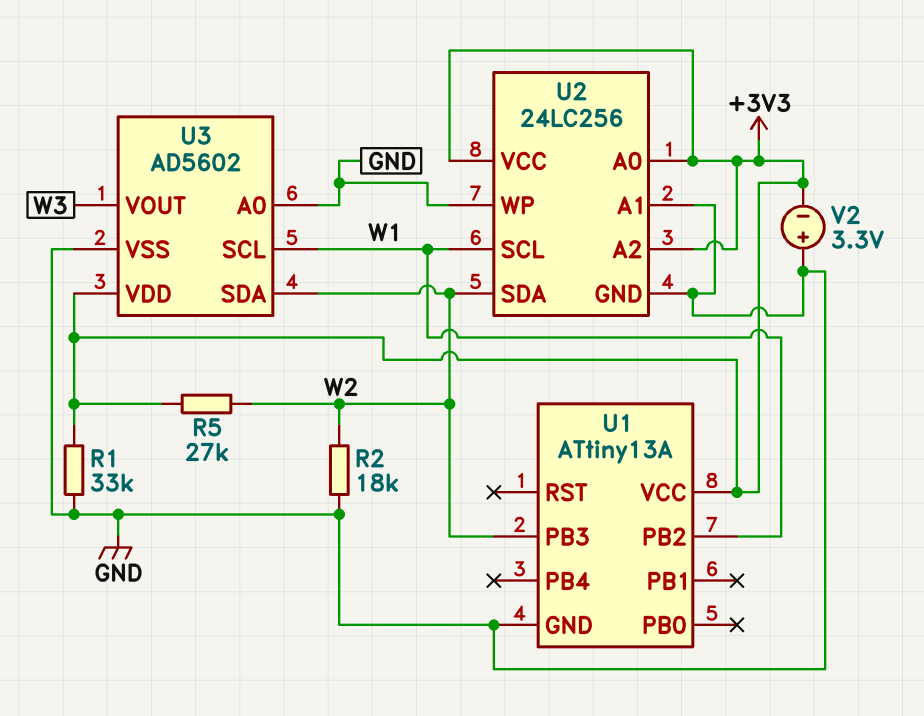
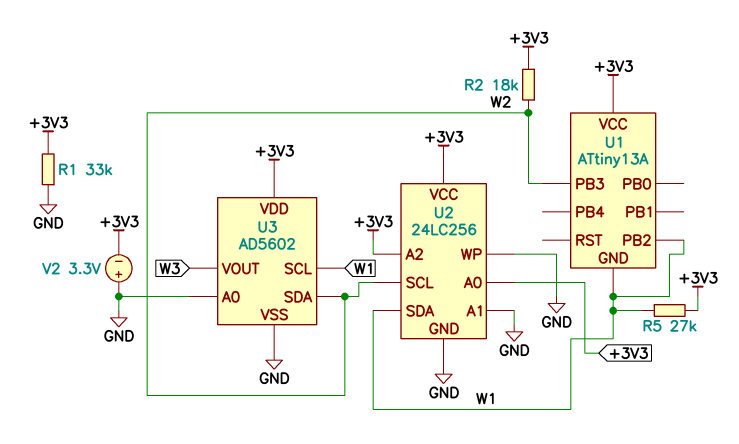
R2: 18k (GND, W2) -> 18k (+3V3, W2)
R5: 27k (+3V3, W2) -> 27k (+3V3, W1)
U1 pin GND: GND -> W1
U2 pin SCL: W1 -> W2
U2 pin SDA: W2 -> W1

